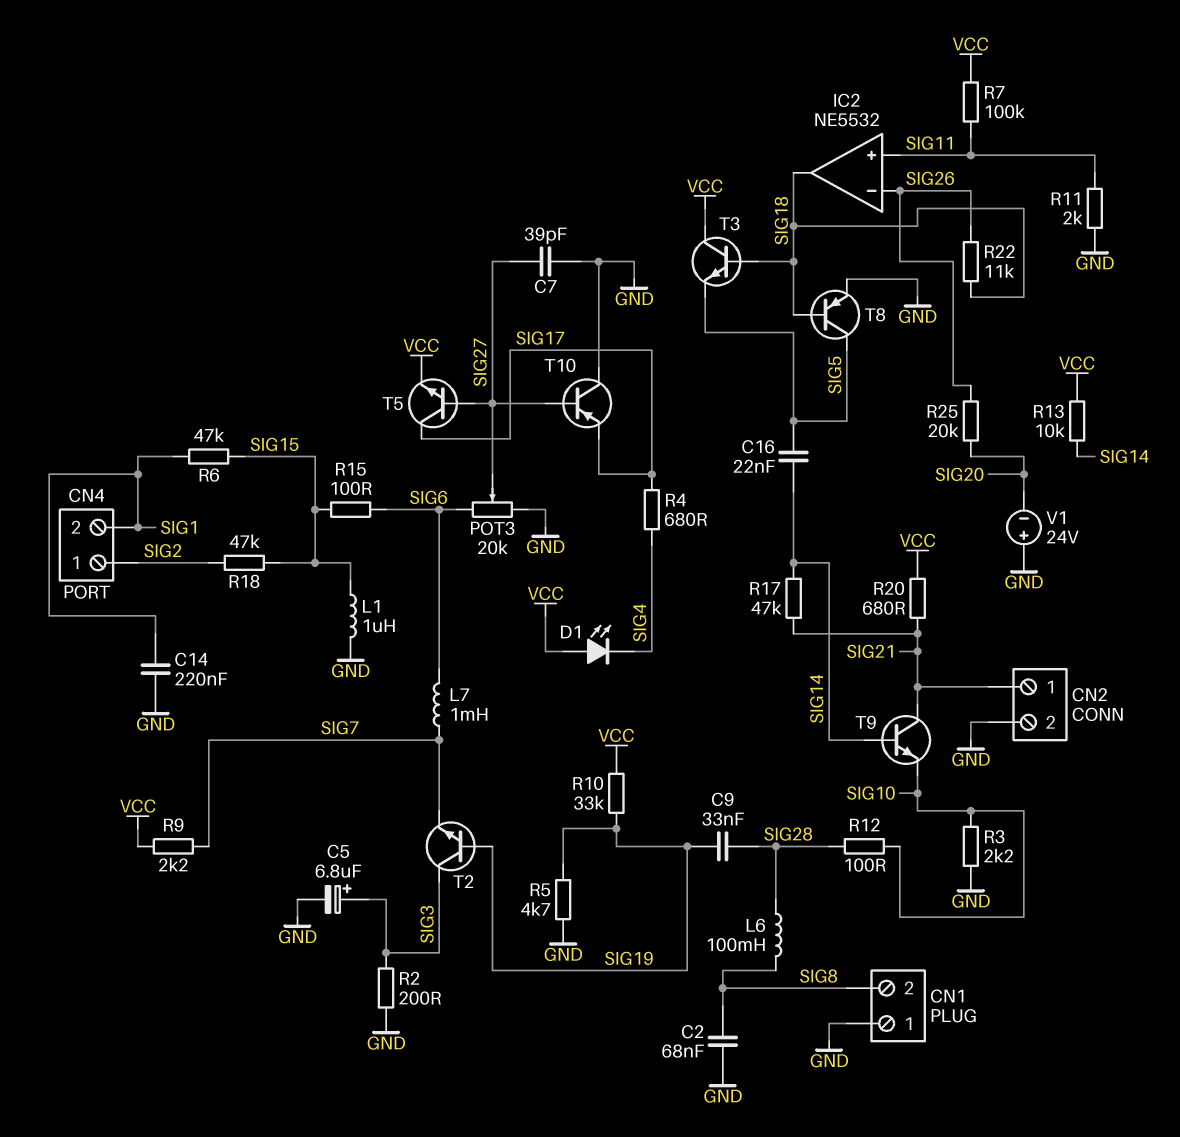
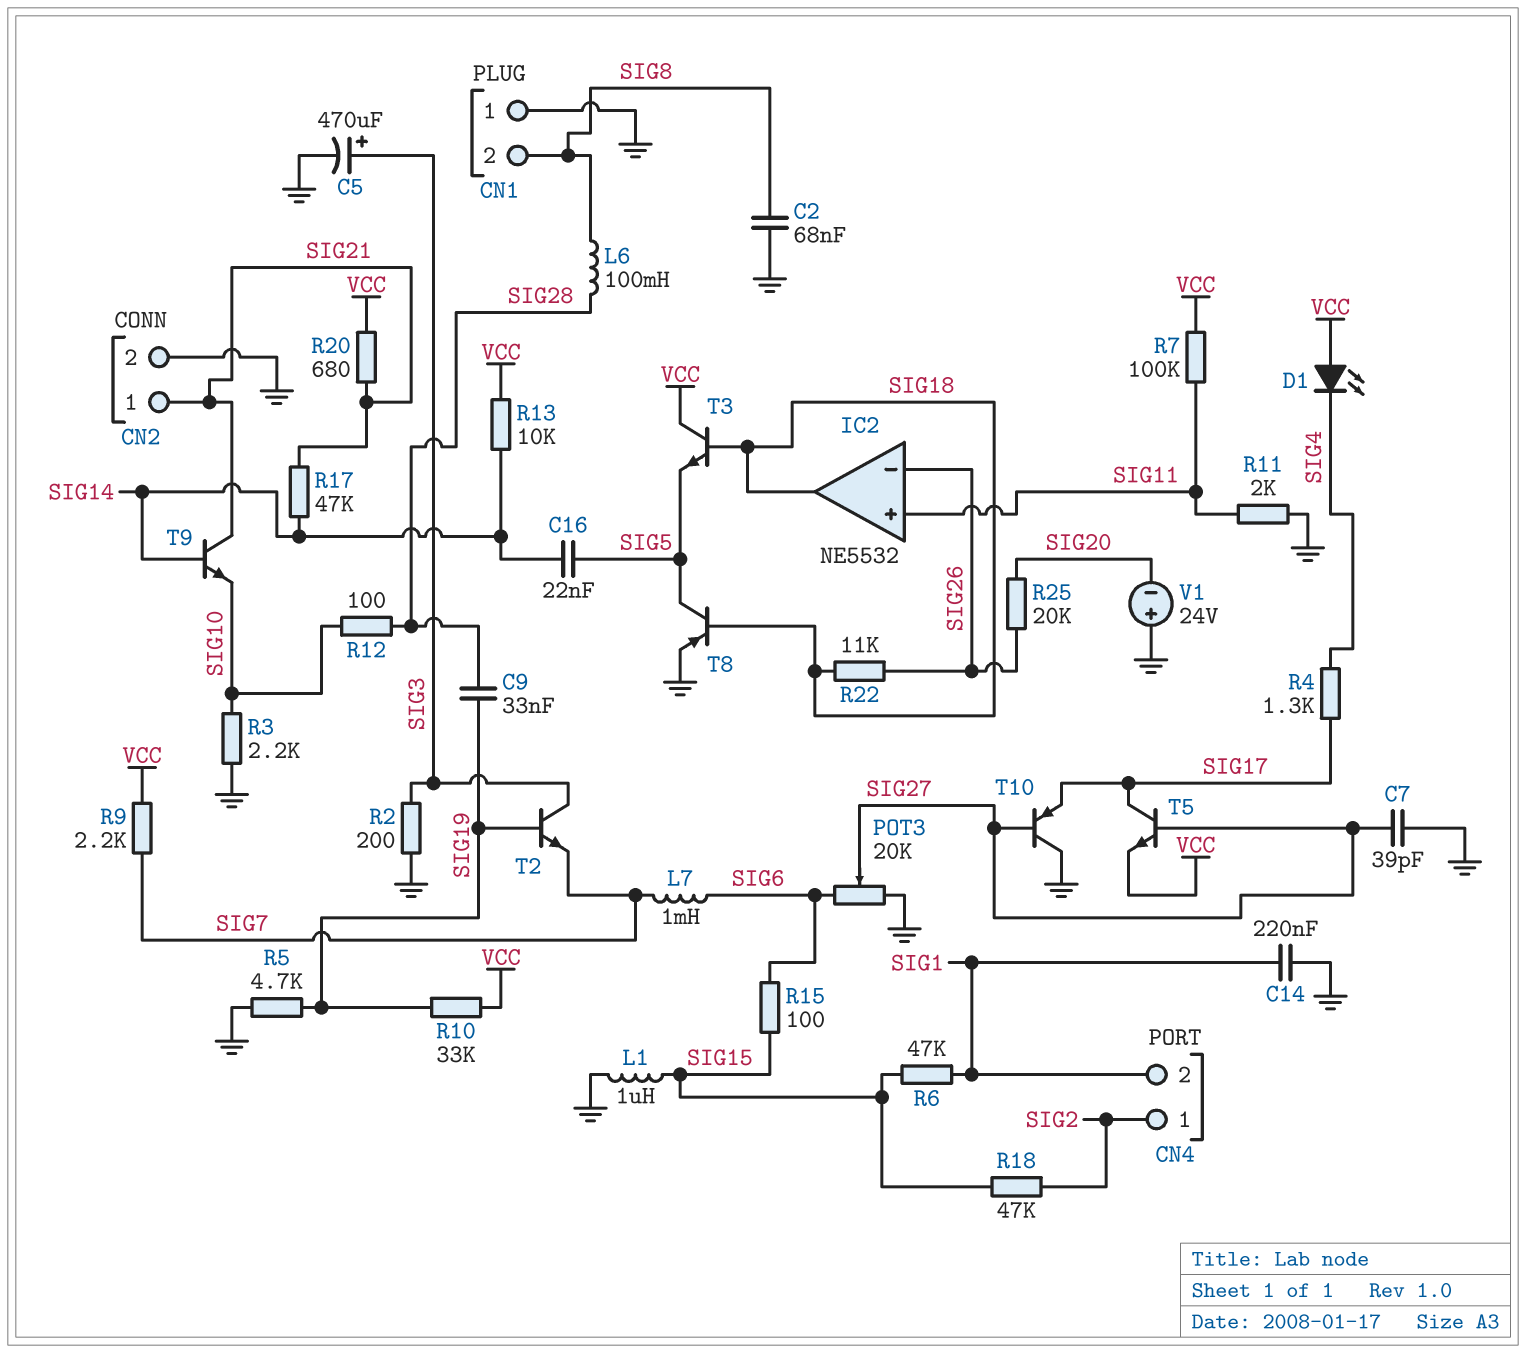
C5: 6.8uF (plus SIG3, minus GND) -> 470uF (plus SIG3, minus GND)
R4: 680 (SIG4, SIG17) -> 1.3k (SIG4, SIG17)

